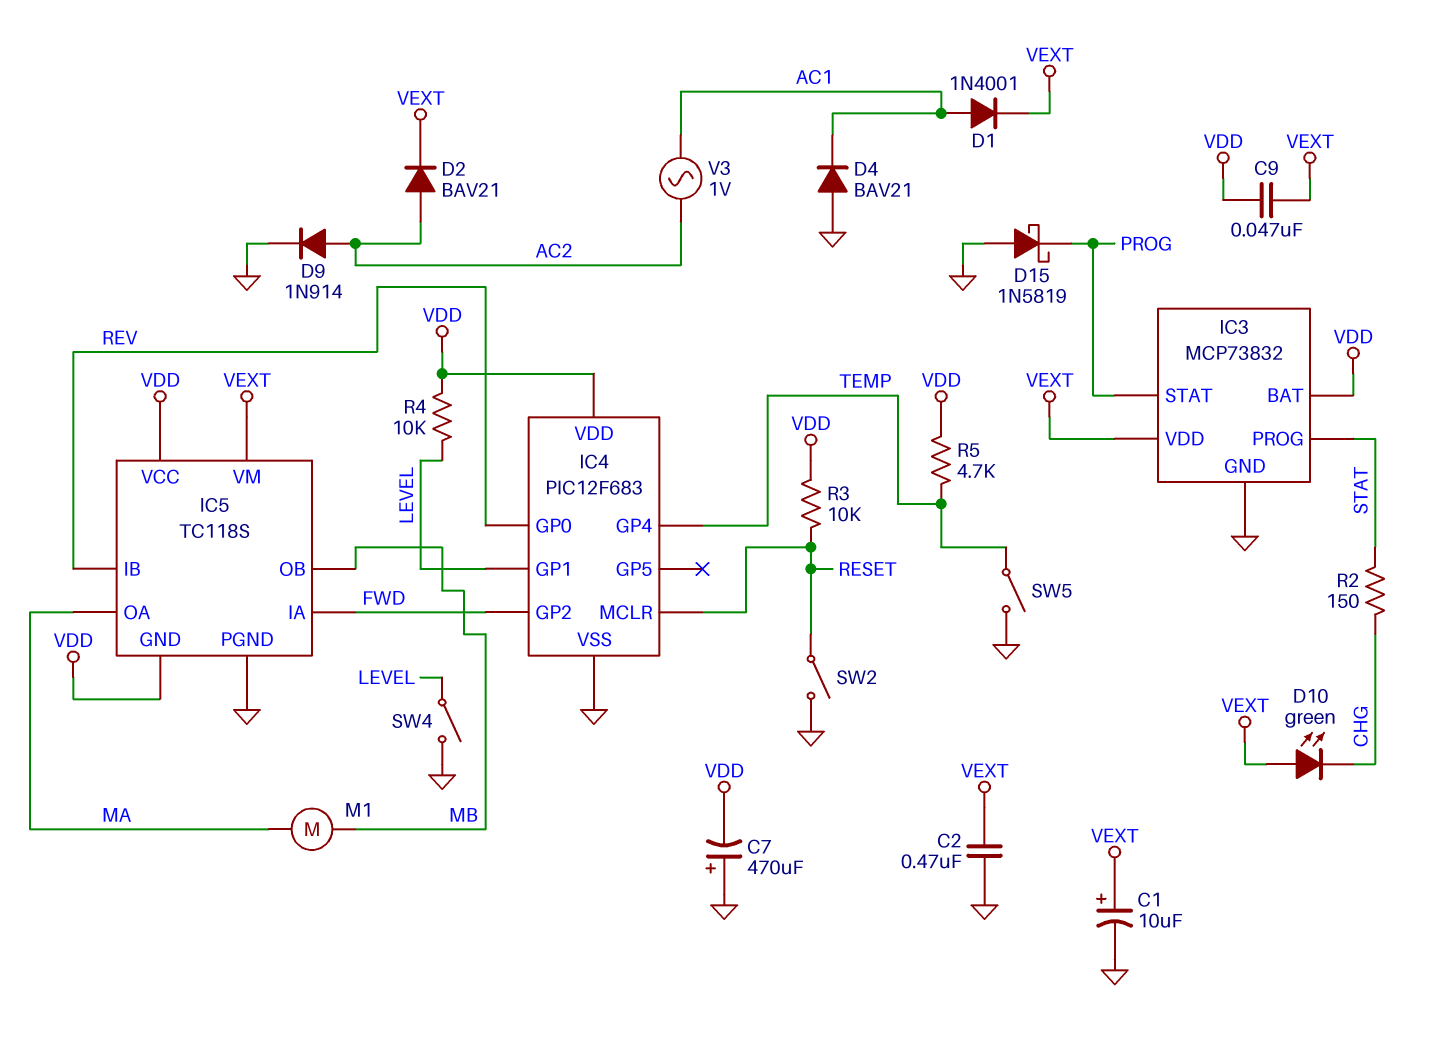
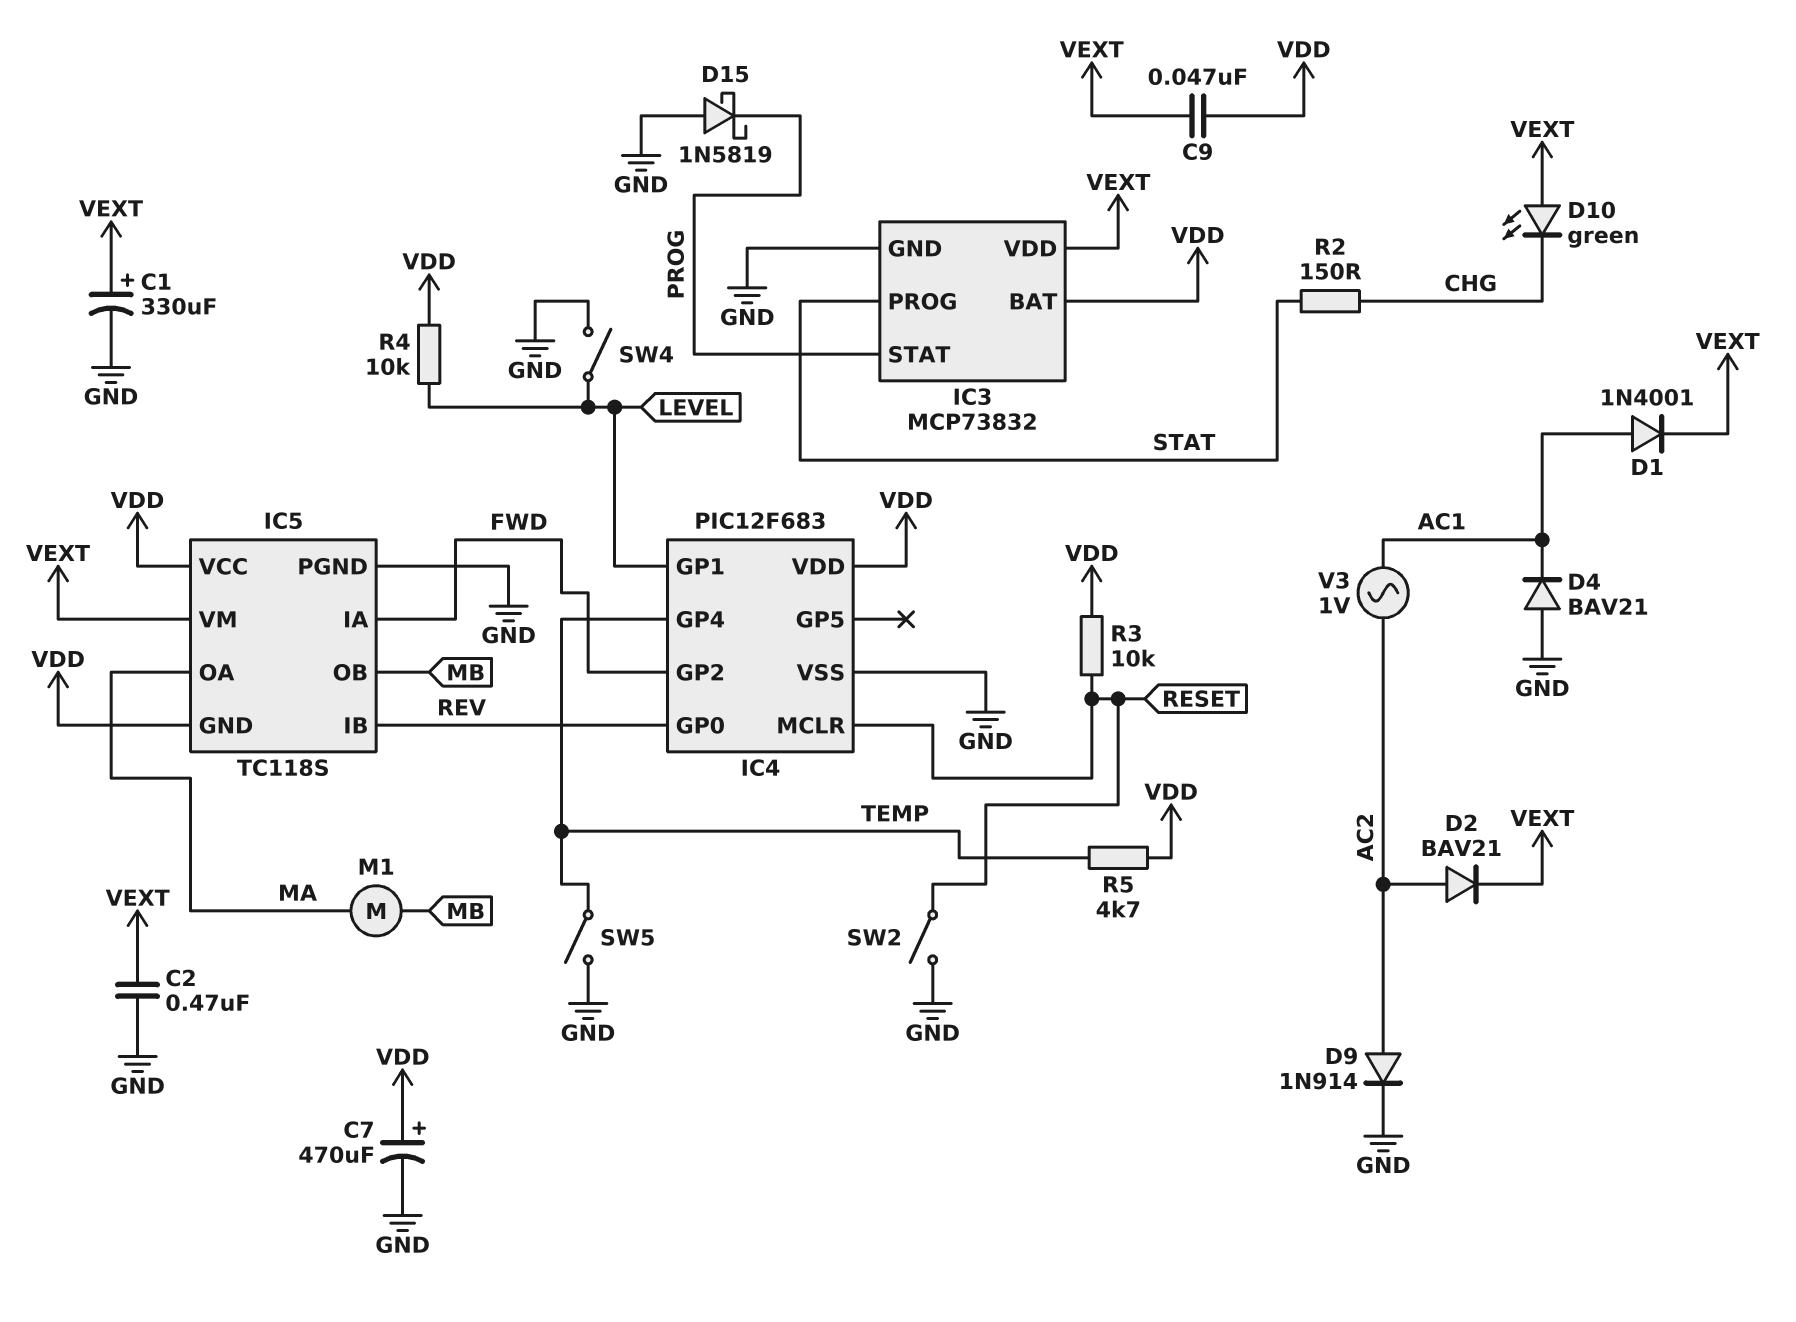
C1: 10uF (plus VEXT, minus GND) -> 330uF (plus VEXT, minus GND)
C7: 470uF (plus GND, minus VDD) -> 470uF (plus VDD, minus GND)

